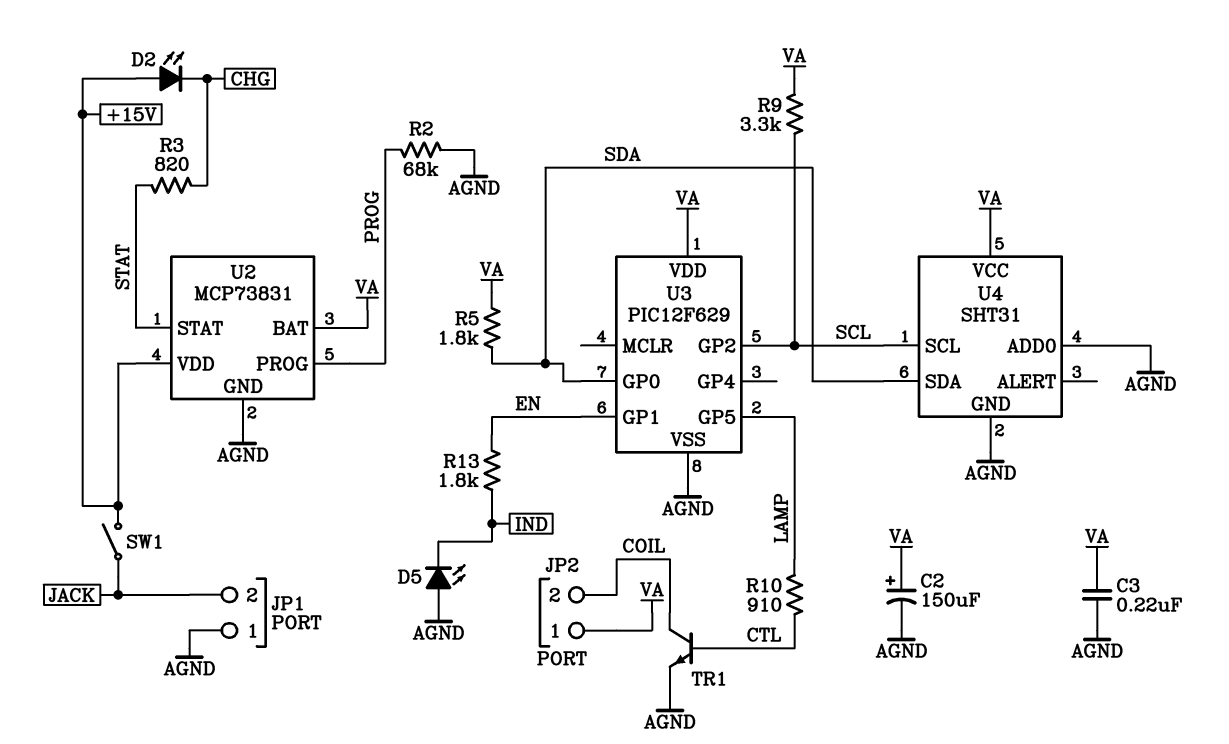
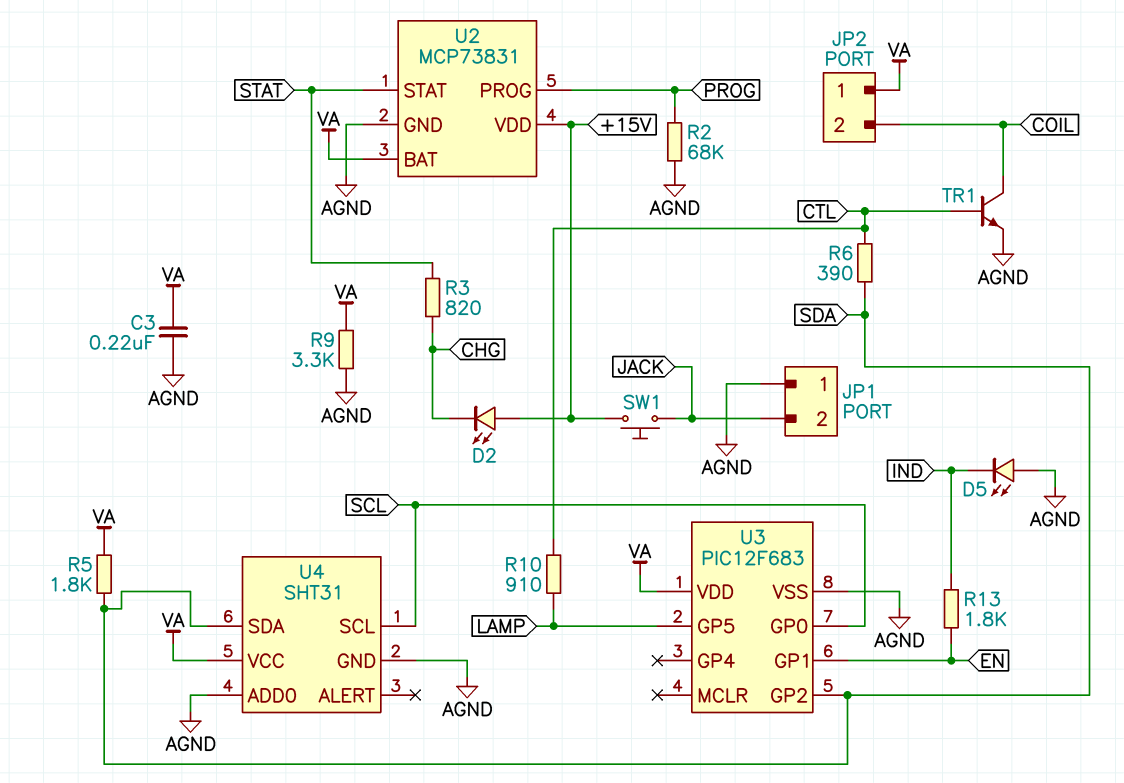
C2: 150uF (plus VA, minus AGND) -> none
R6: none -> 390 (CTL, SDA)
R9: 3.3k (SCL, VA) -> 3.3k (AGND, VA)
SW1: switch (+15V, JACK) -> button (+15V, JACK)
U3: PIC12F629 -> PIC12F683
U3 pin GP0: SDA -> SCL
U3 pin GP2: SCL -> SDA

